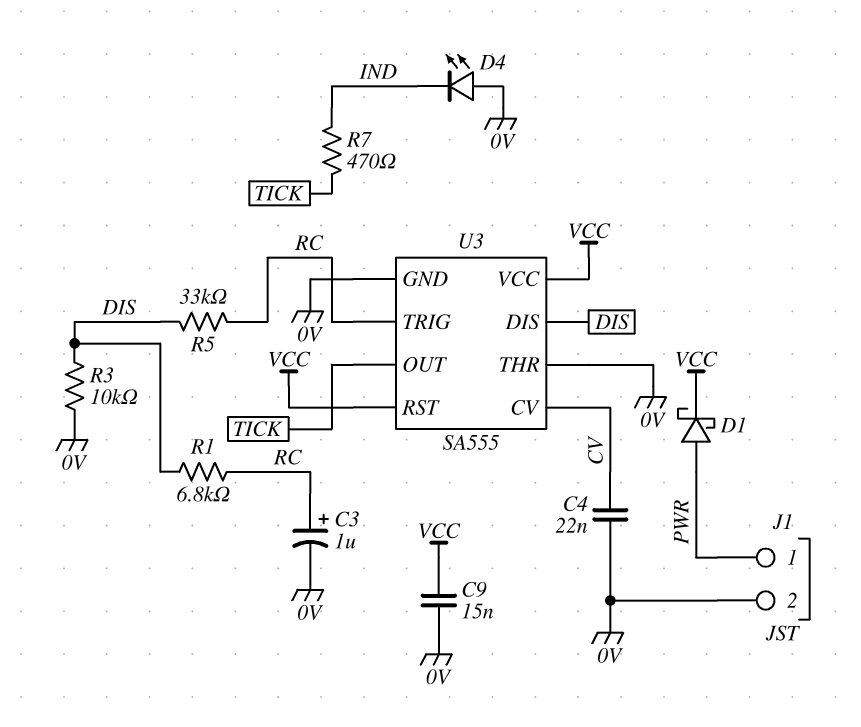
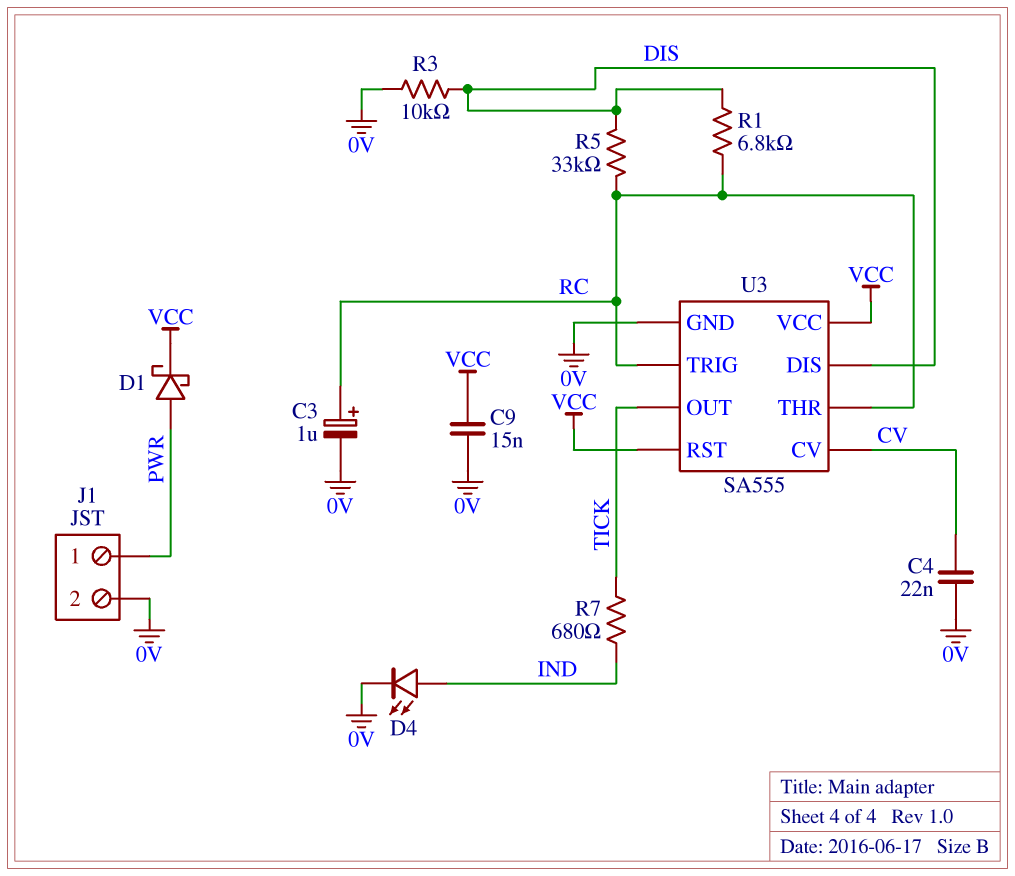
D4: LED (A 0V, K IND) -> LED (A IND, K 0V)
R7: 470 (IND, TICK) -> 680 (IND, TICK)
U3 pin THR: 0V -> RC

